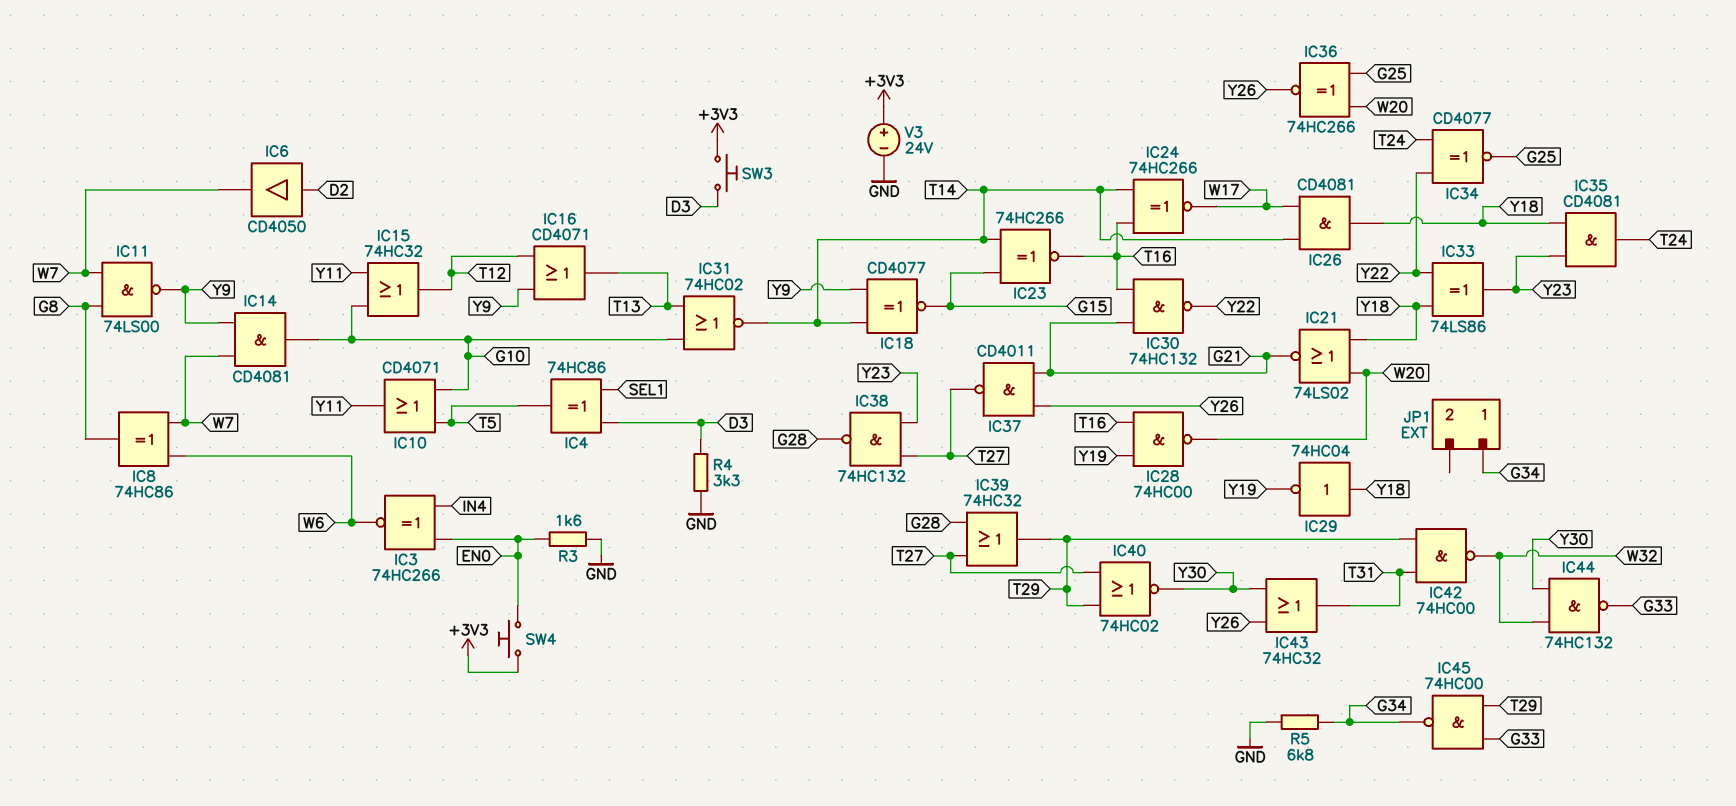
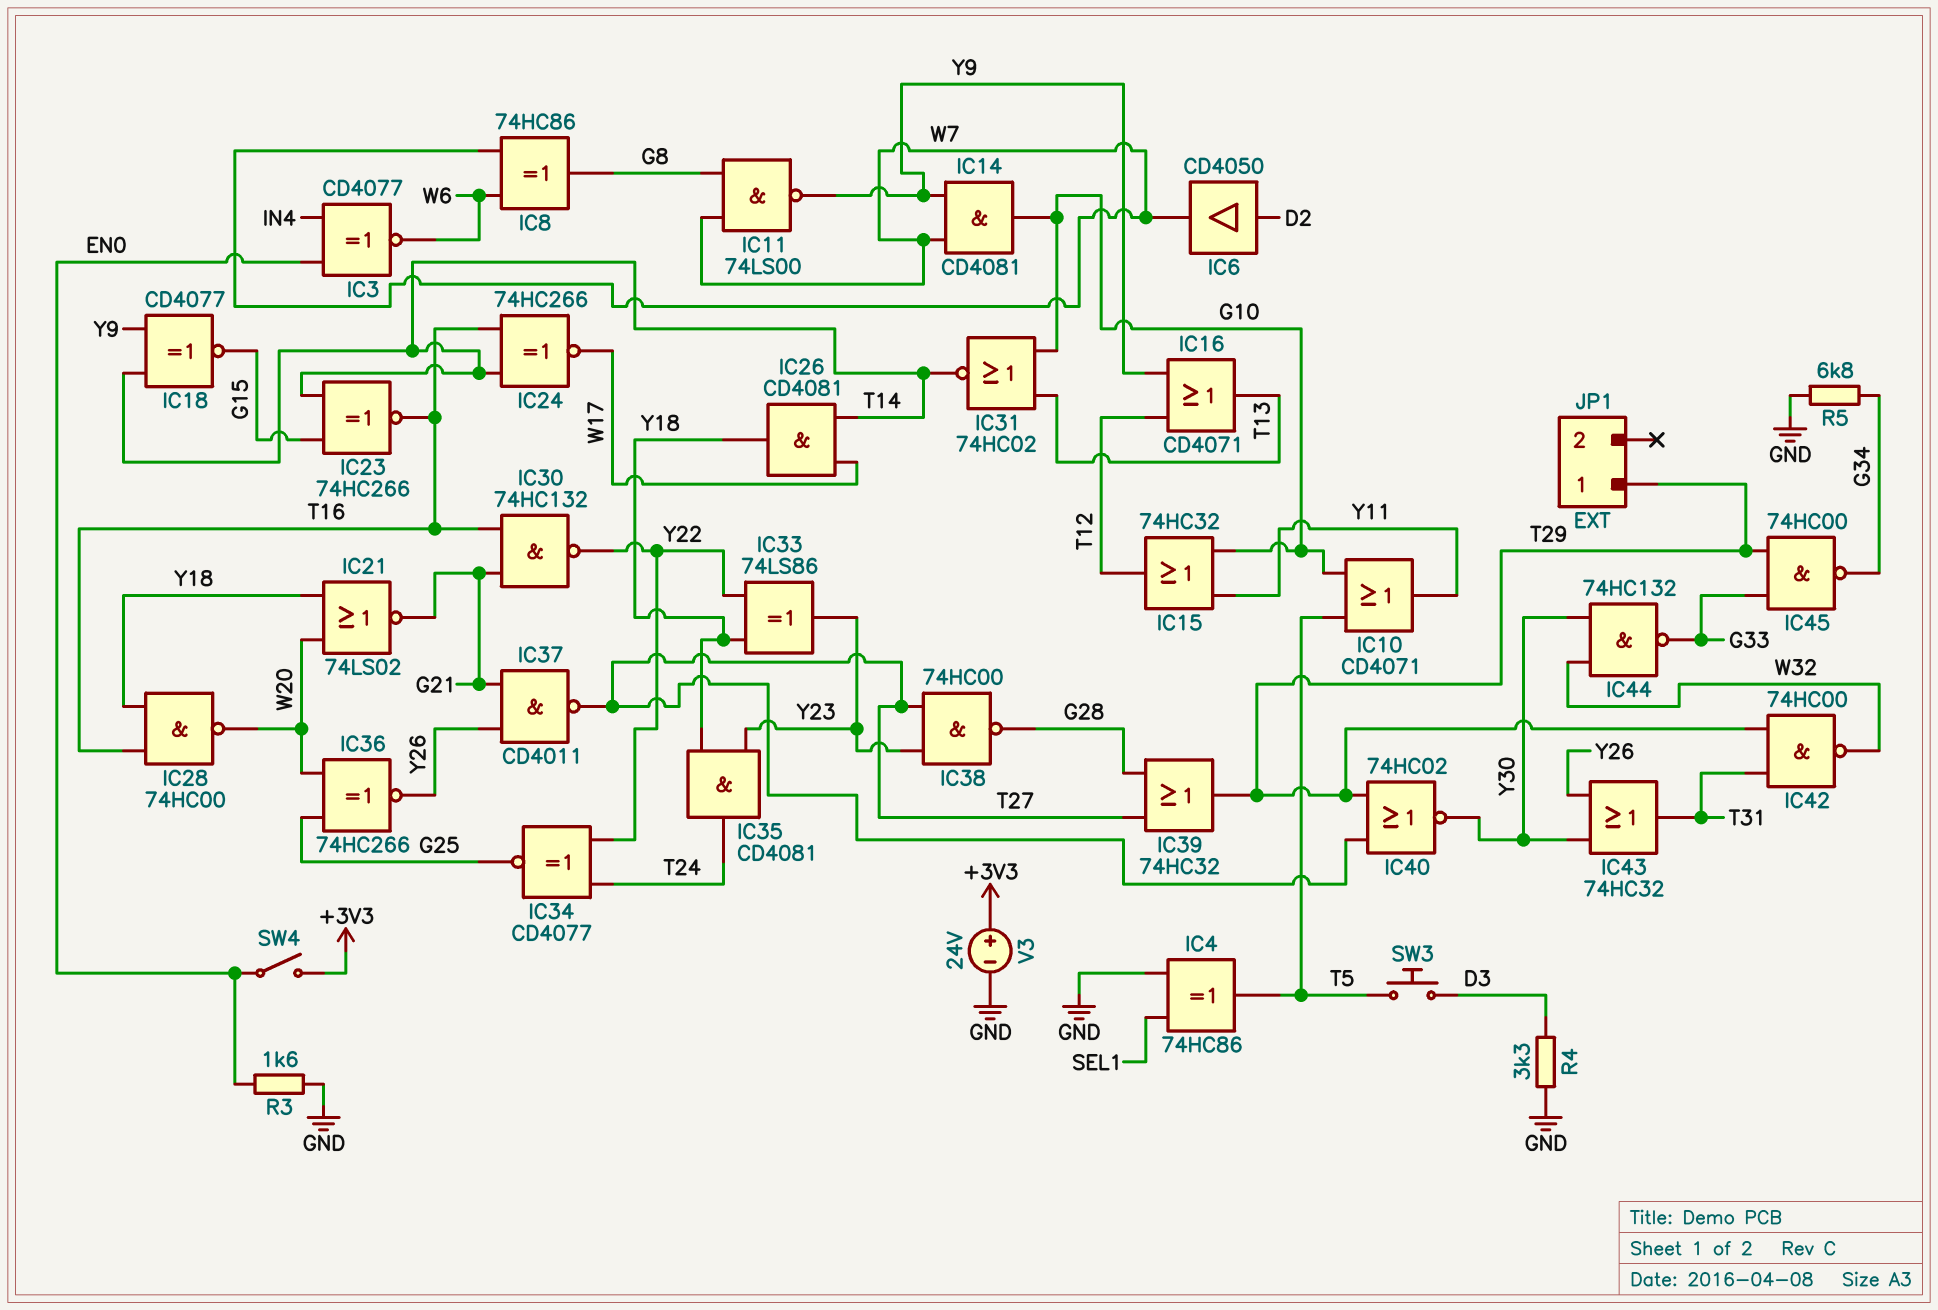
IC3: XNOR 74HC266 (in EN0, in IN4, out W6) -> XNOR CD4077 (in EN0, in IN4, out W6)
IC4: XOR 74HC86 (in D3, in SEL1, out T5) -> XOR 74HC86 (in GND, in SEL1, out T5)
IC28: NAND 74HC00 (in T16, in Y19, out W20) -> NAND 74HC00 (in T16, in Y18, out W20)
IC29: NOT 74HC04 (in Y18, out Y19) -> none
IC38: NAND 74HC132 (in T27, in Y23, out G28) -> NAND 74HC00 (in T27, in Y23, out G28)
JP1 pin 1: G34 -> T29
SW3: button (+3V3, D3) -> button (D3, T5)
SW4: button (+3V3, EN0) -> switch (+3V3, EN0)

